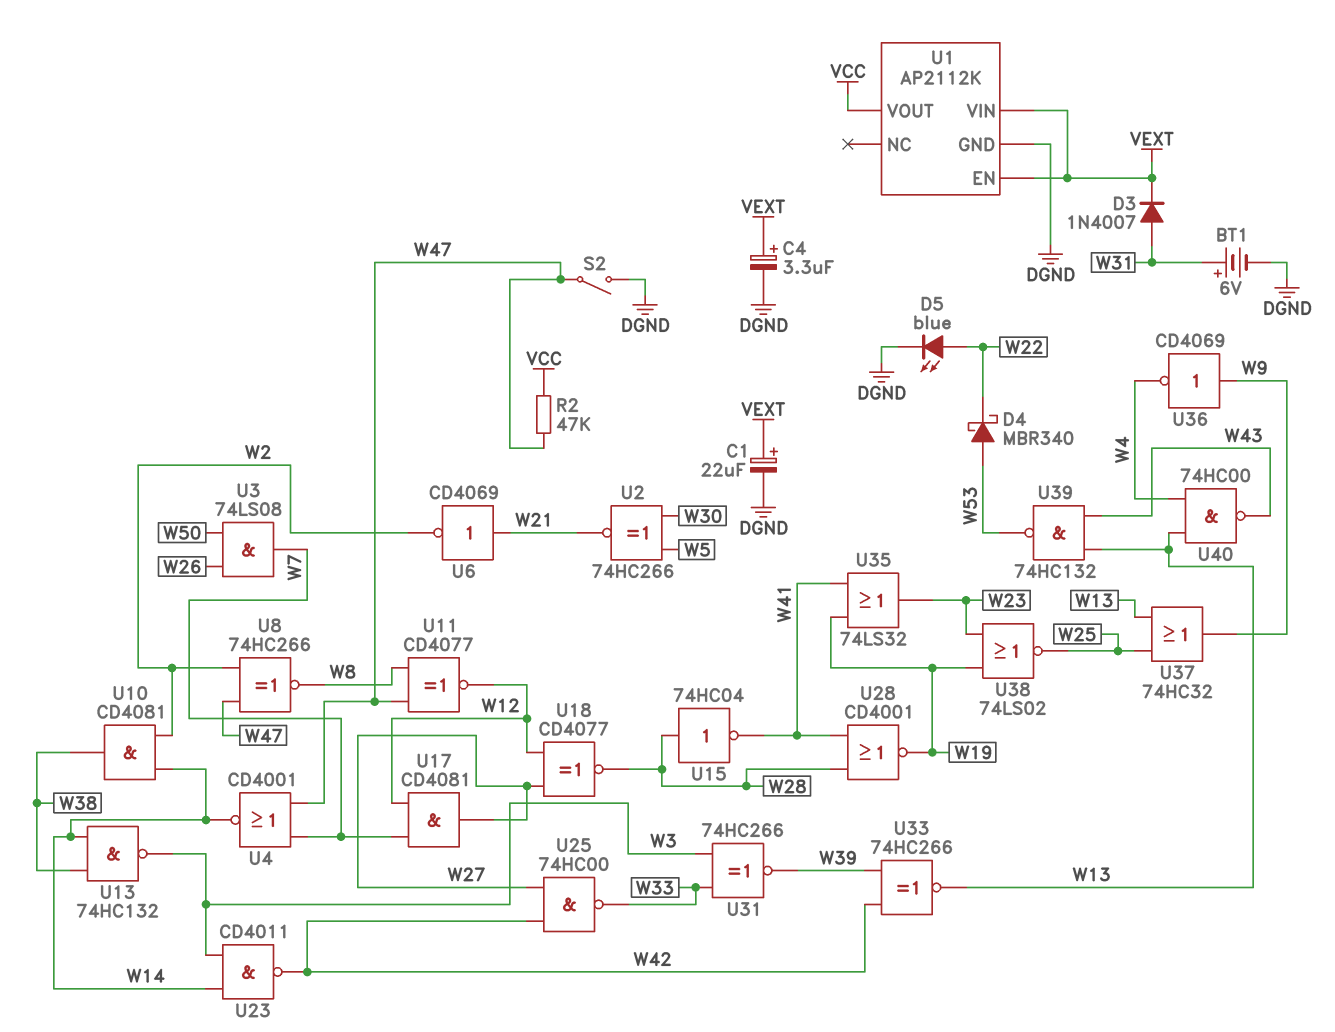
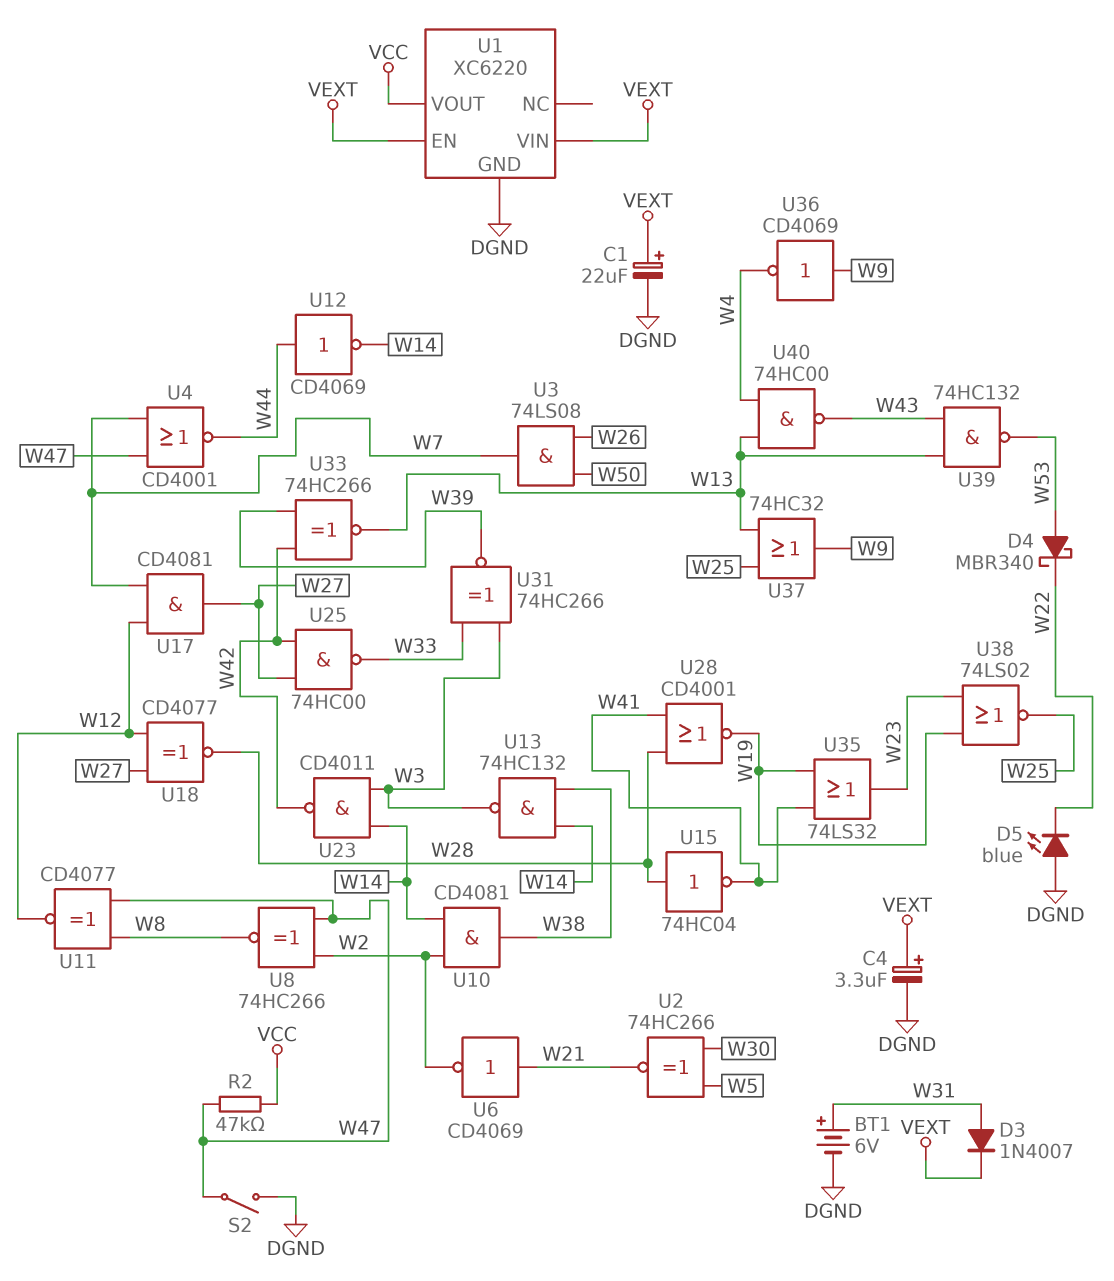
D5: LED blue (A W22, K DGND) -> LED blue (A DGND, K W22)
U1: AP2112K -> XC6220
U4: NOR CD4001 (in W7, in W47, out W14) -> NOR CD4001 (in W7, in W47, out W44)
U12: none -> NOT CD4069 (in W44, out W14)

